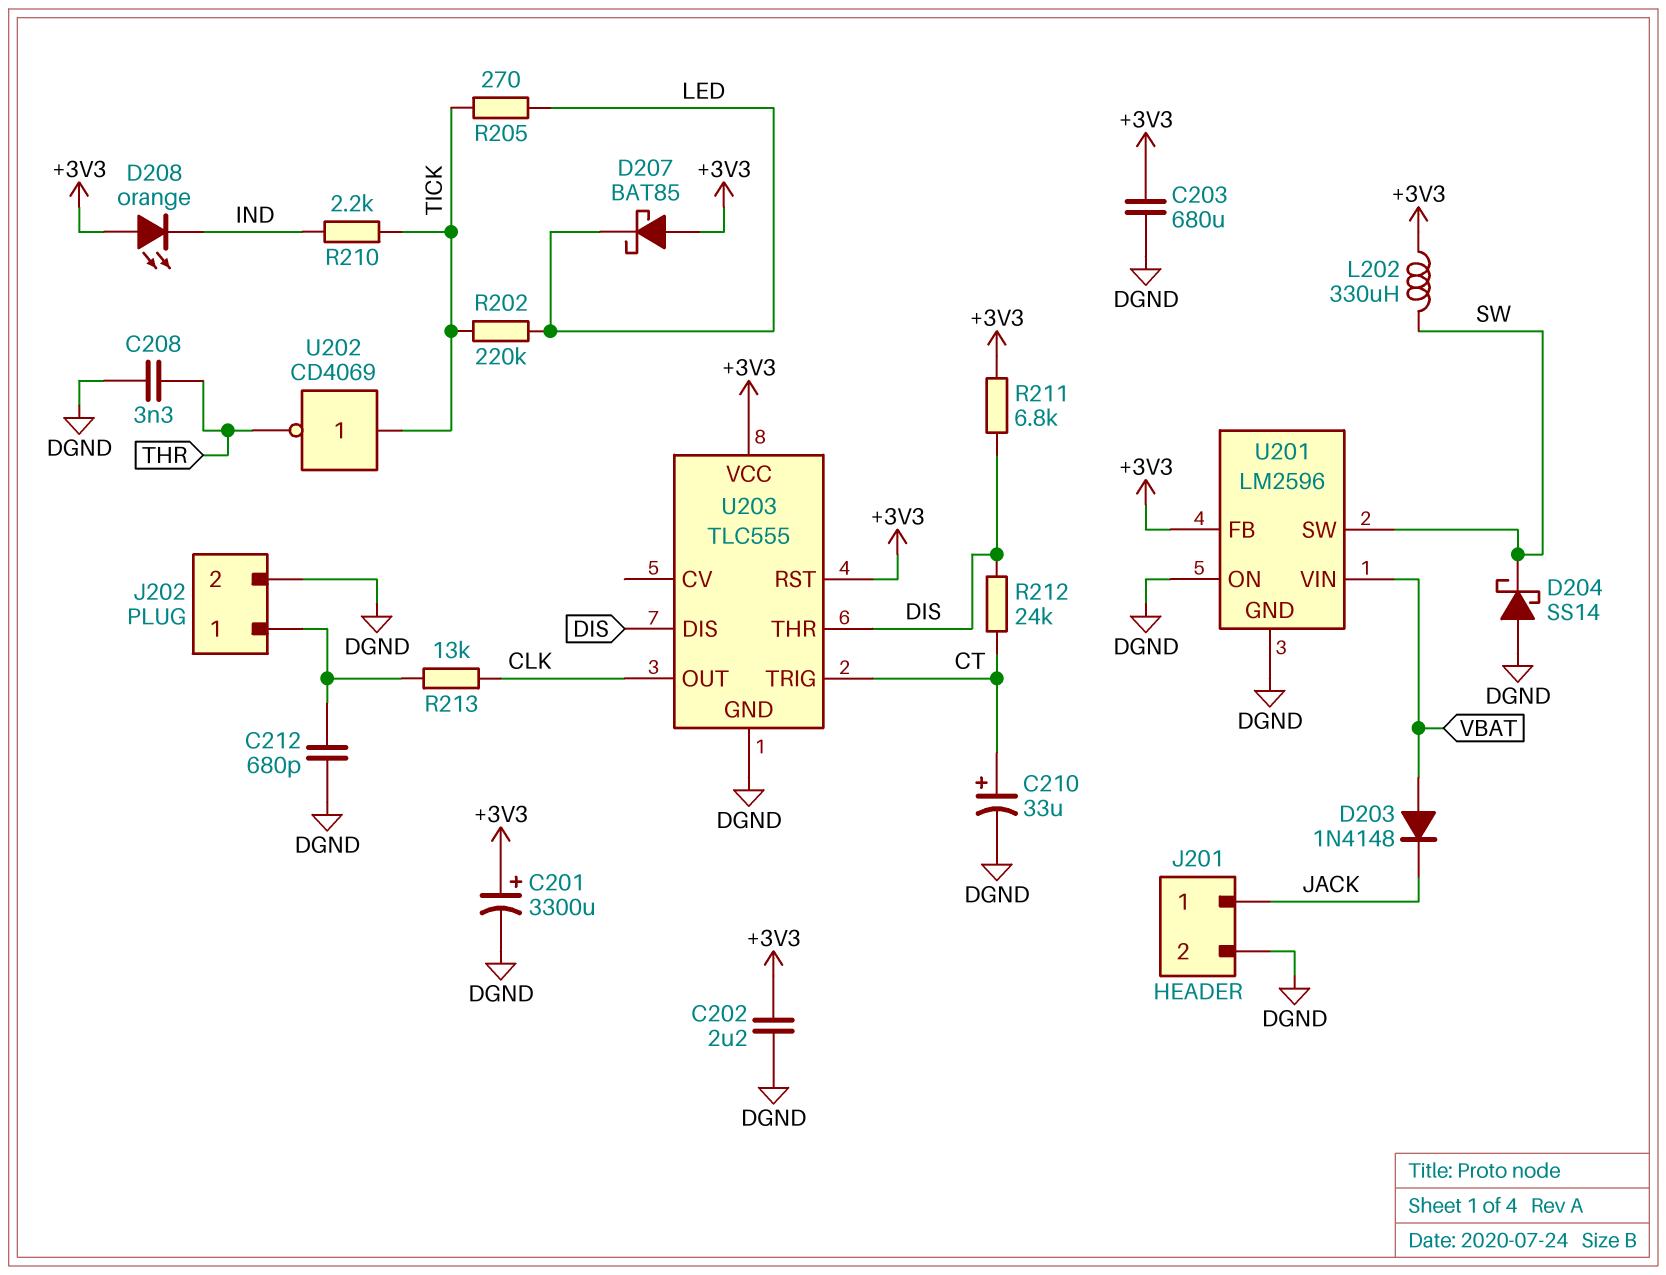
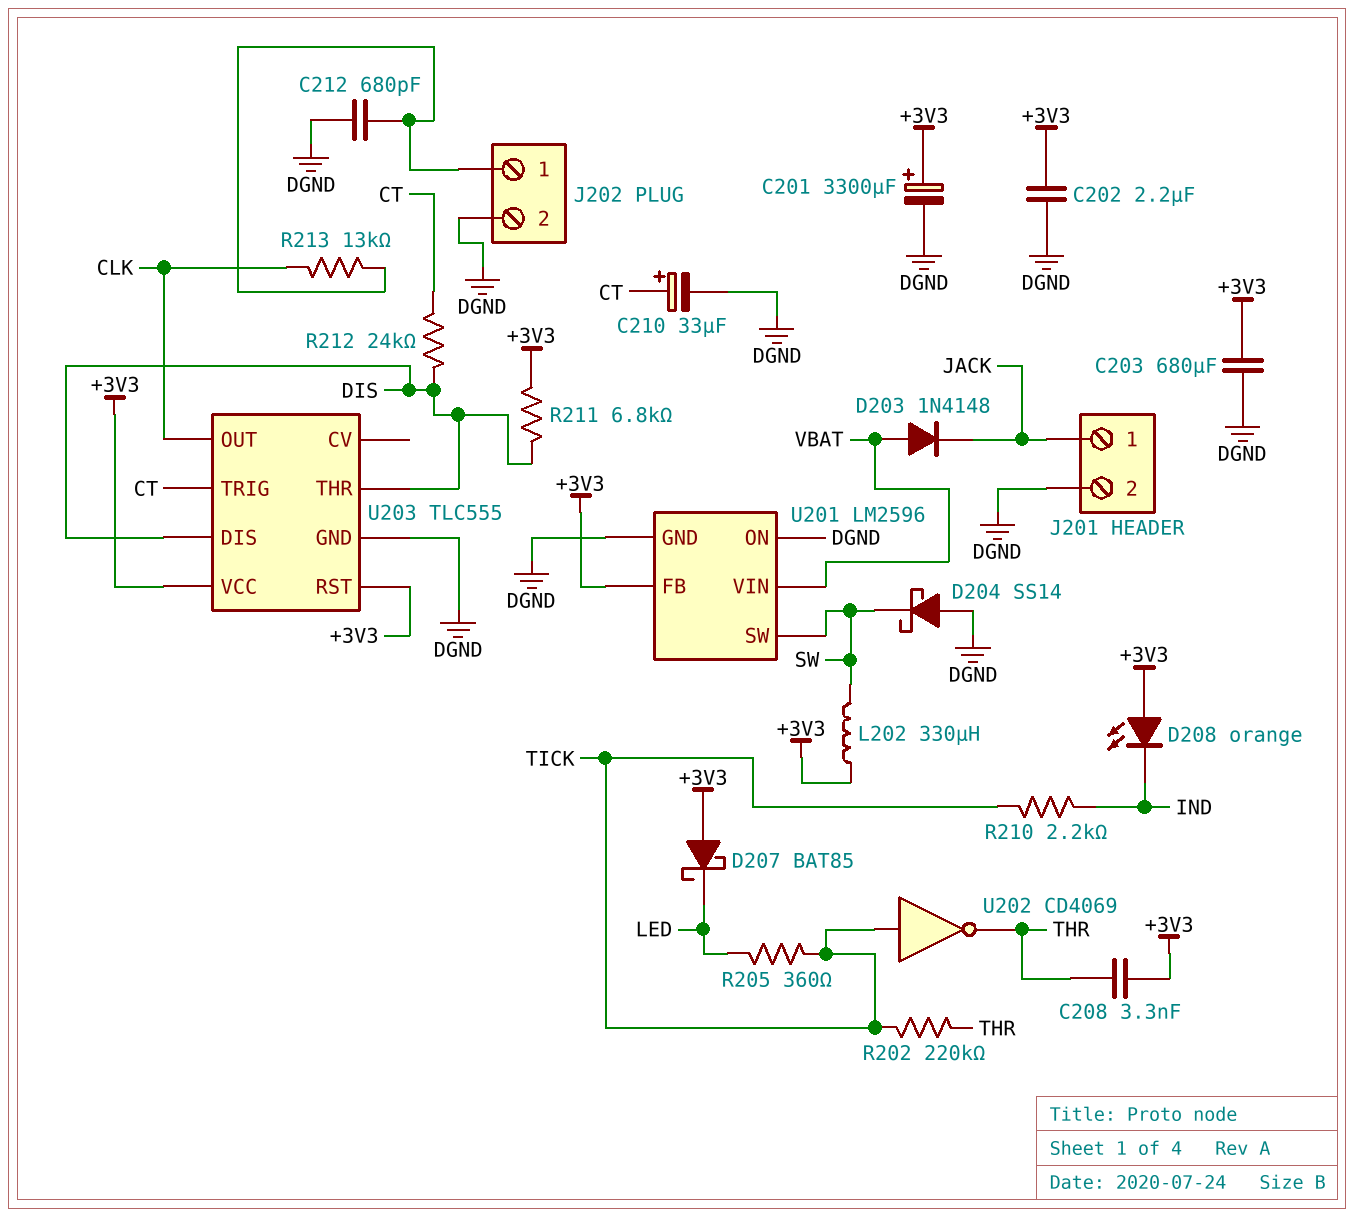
C208: 3.3nF (DGND, THR) -> 3.3nF (+3V3, THR)
R202: 220k (LED, TICK) -> 220k (THR, TICK)
R205: 270 (LED, TICK) -> 360 (LED, TICK)

